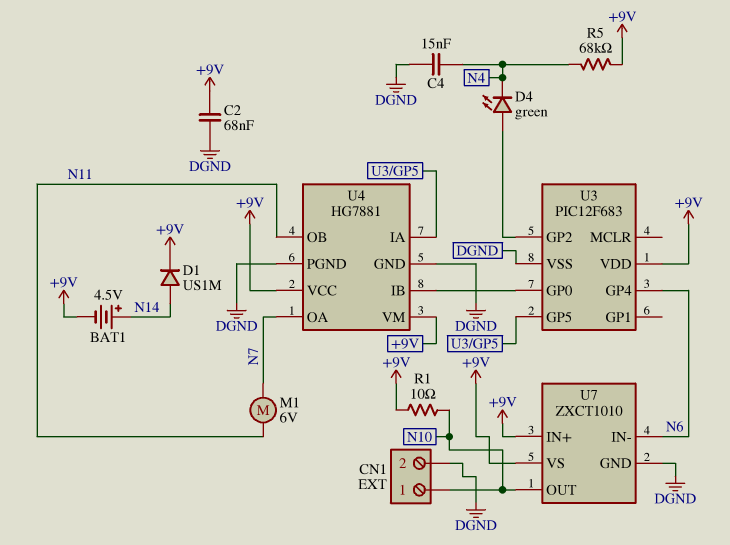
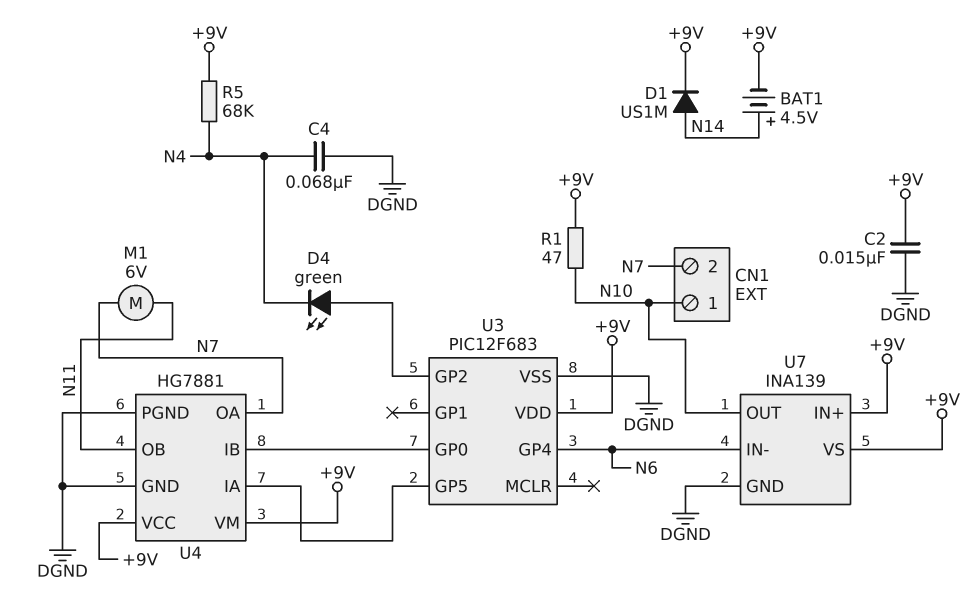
C2: 68nF (+9V, DGND) -> 15nF (+9V, DGND)
C4: 15nF (DGND, N4) -> 68nF (DGND, N4)
CN1 pin 2: DGND -> N7
R1: 10 (+9V, N10) -> 47 (+9V, N10)
U7: ZXCT1010 -> INA139

